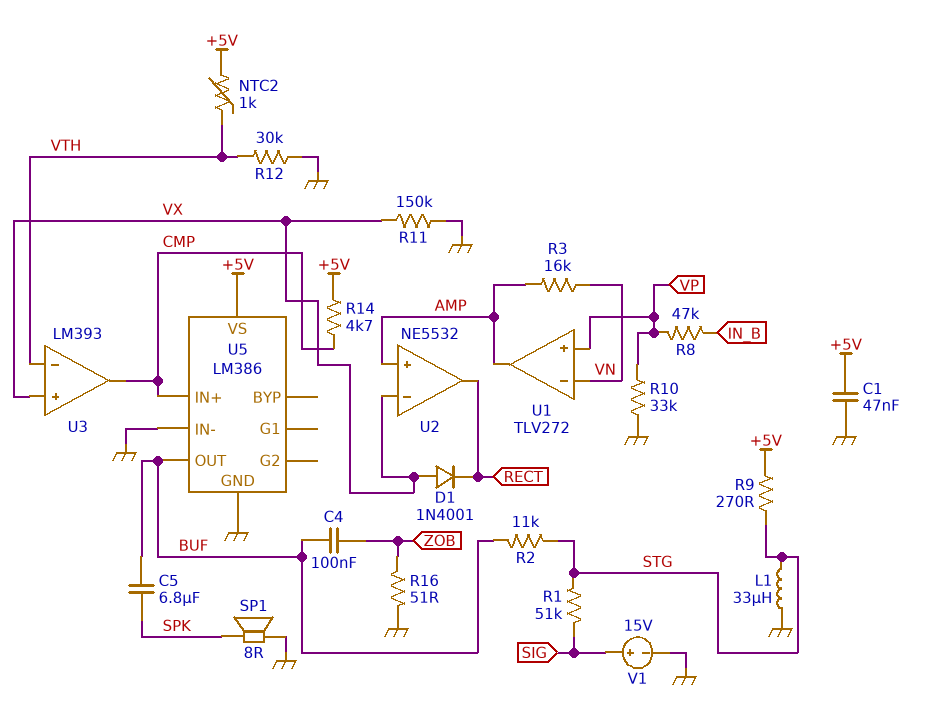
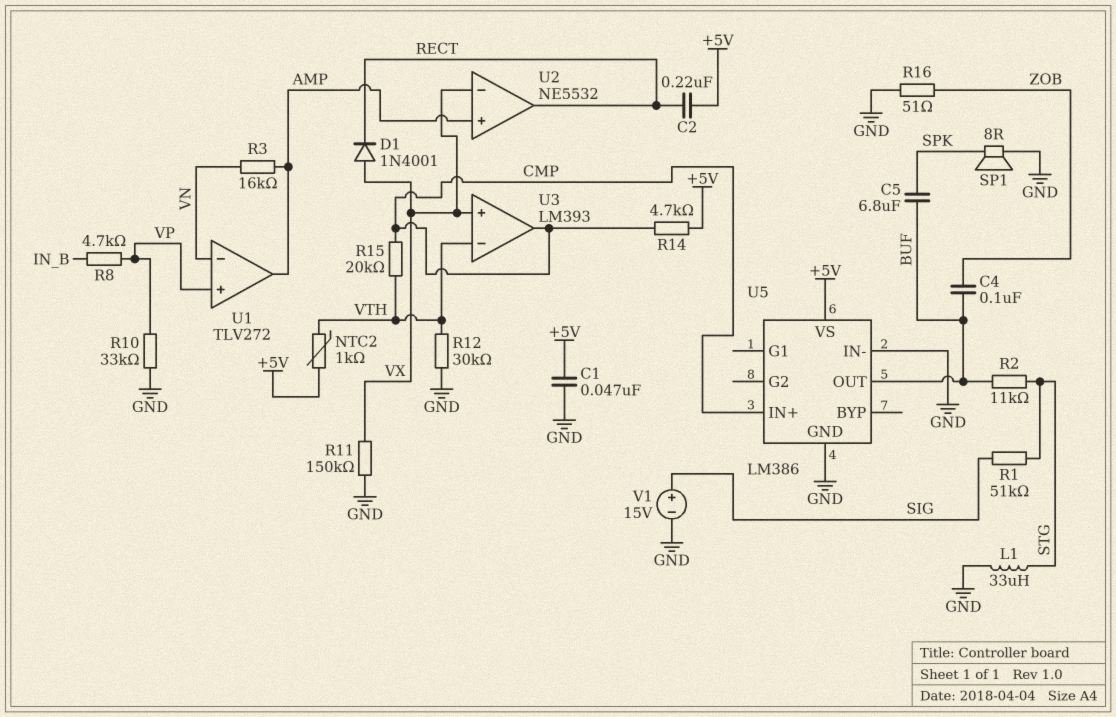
C2: none -> 220nF (+5V, RECT)
R8: 47k (IN_B, VP) -> 4.7k (IN_B, VP)
R9: 270 (+5V, STG) -> none
R15: none -> 20k (CMP, VTH)

